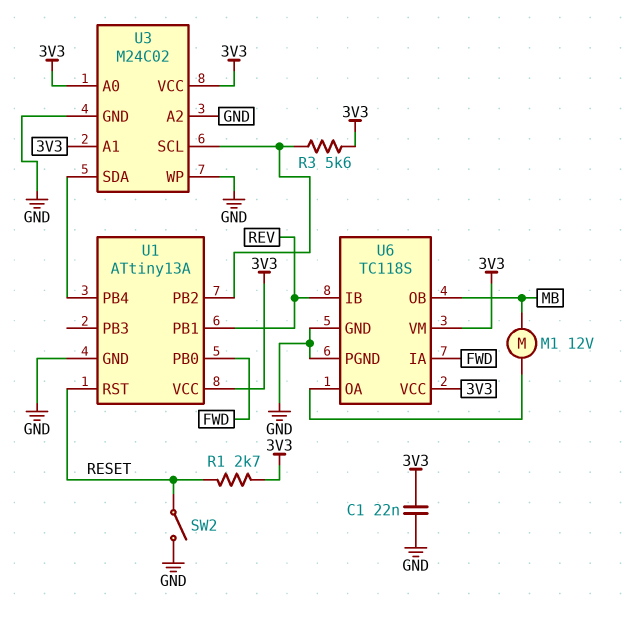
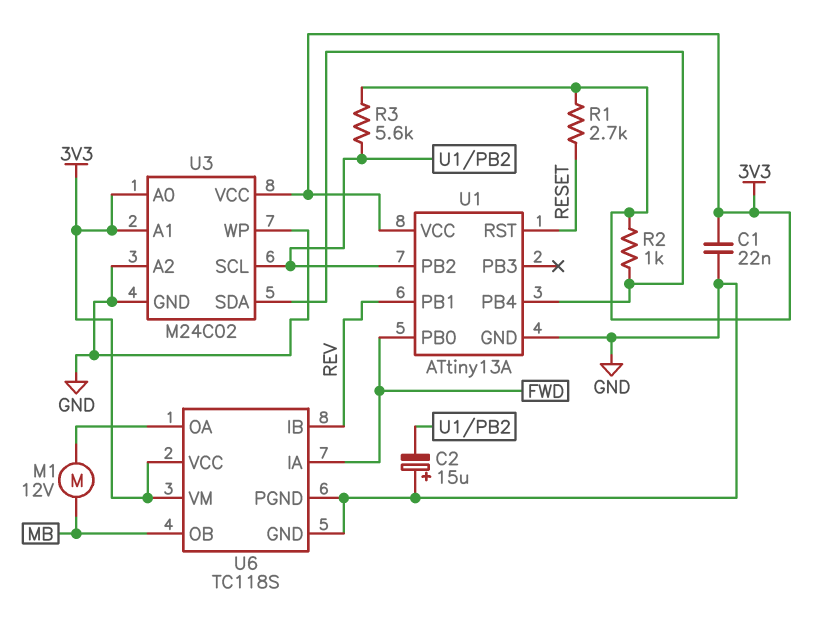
C2: none -> 15uF (plus GND, minus U1/PB2)
R2: none -> 1k (3V3, U1/PB4)
SW2: switch (GND, RESET) -> none

